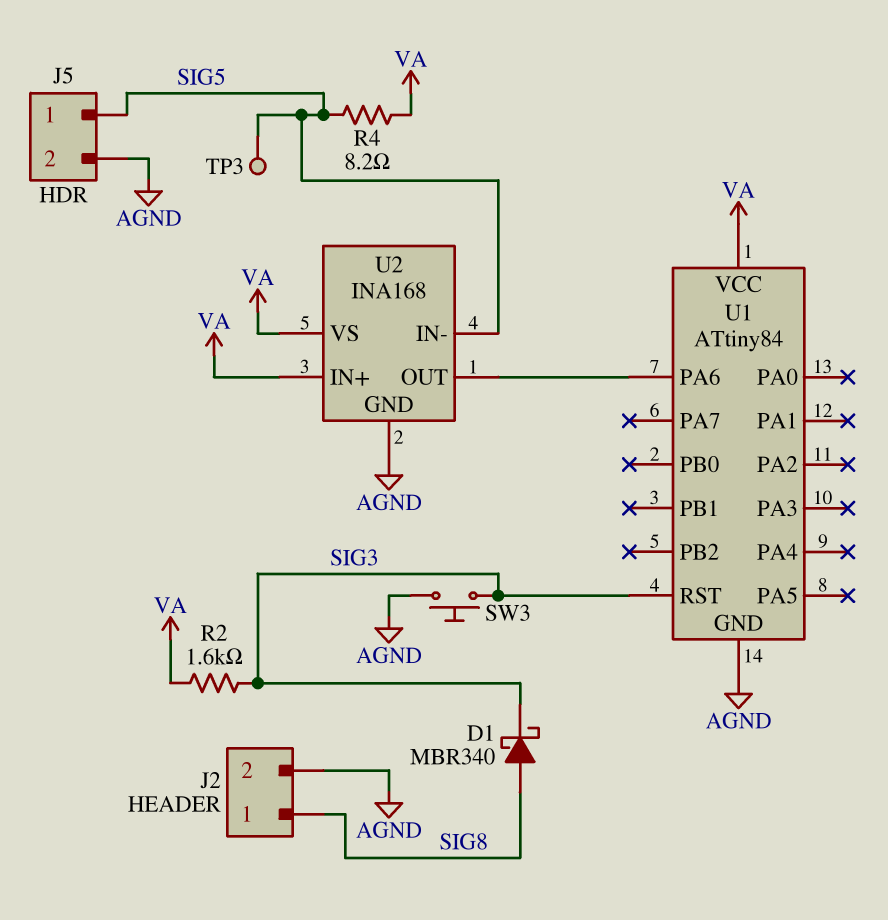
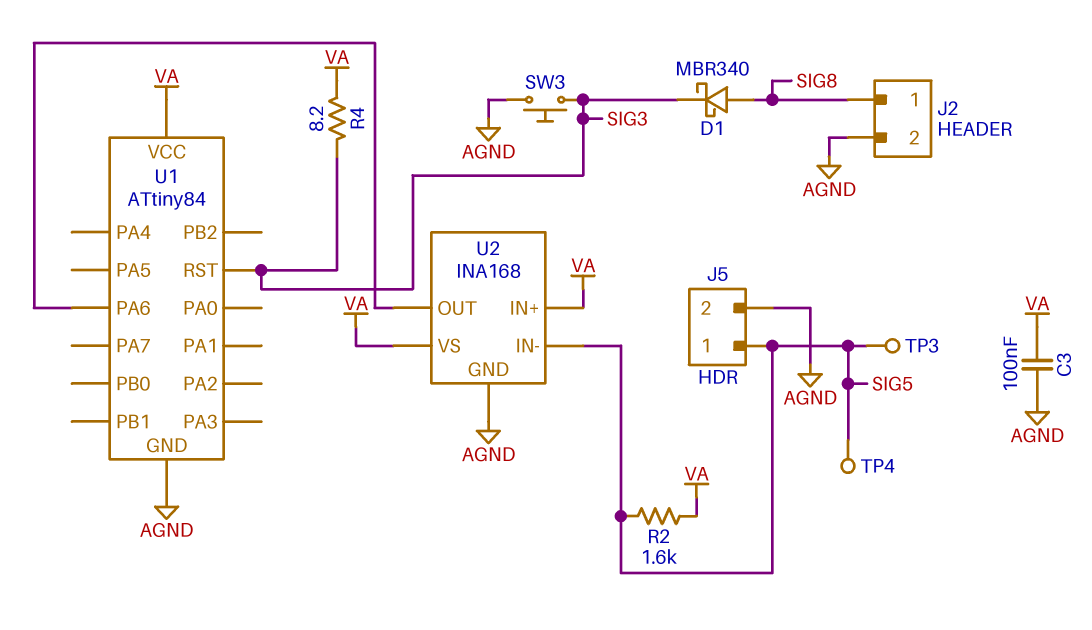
C3: none -> 100nF (AGND, VA)
R2: 1.6k (SIG3, VA) -> 1.6k (SIG5, VA)
R4: 8.2 (SIG5, VA) -> 8.2 (SIG3, VA)
TP4: none -> test point (SIG5)

